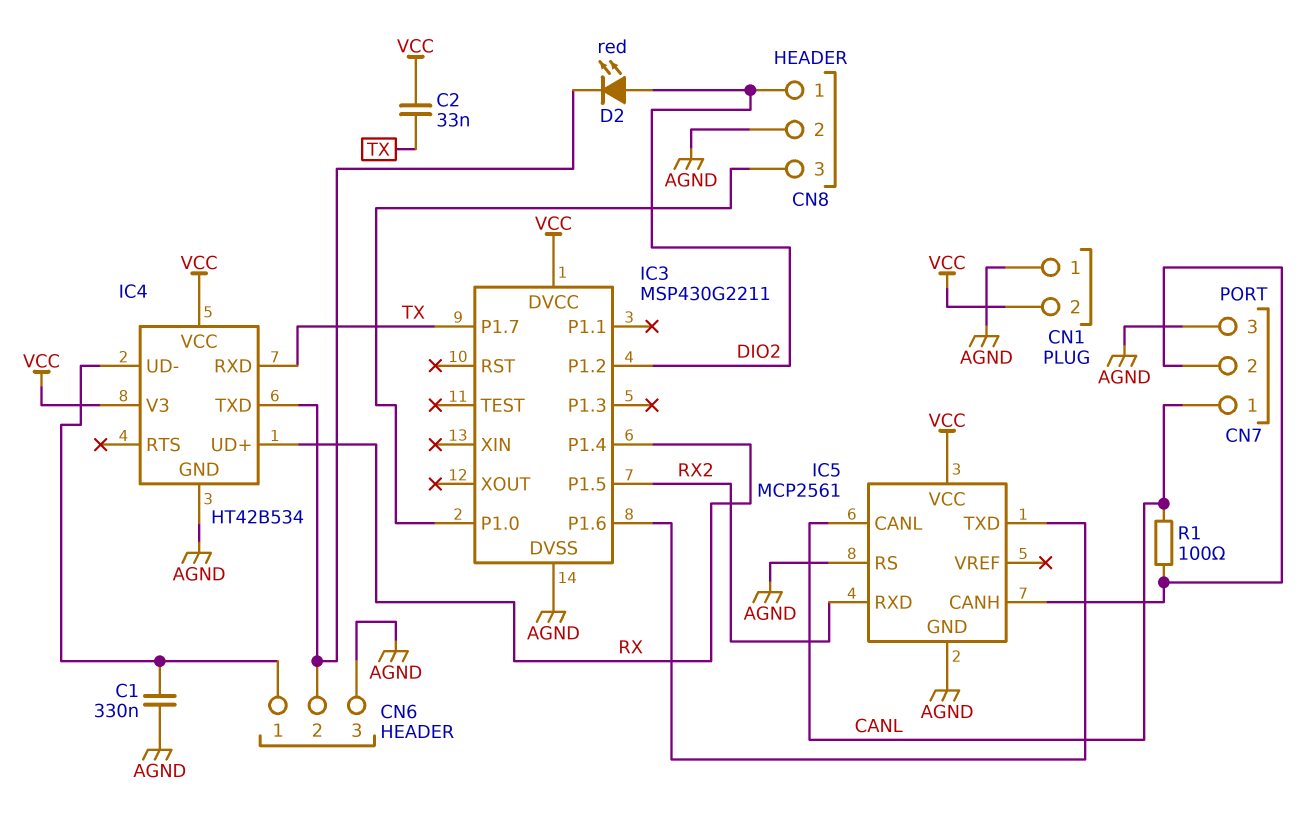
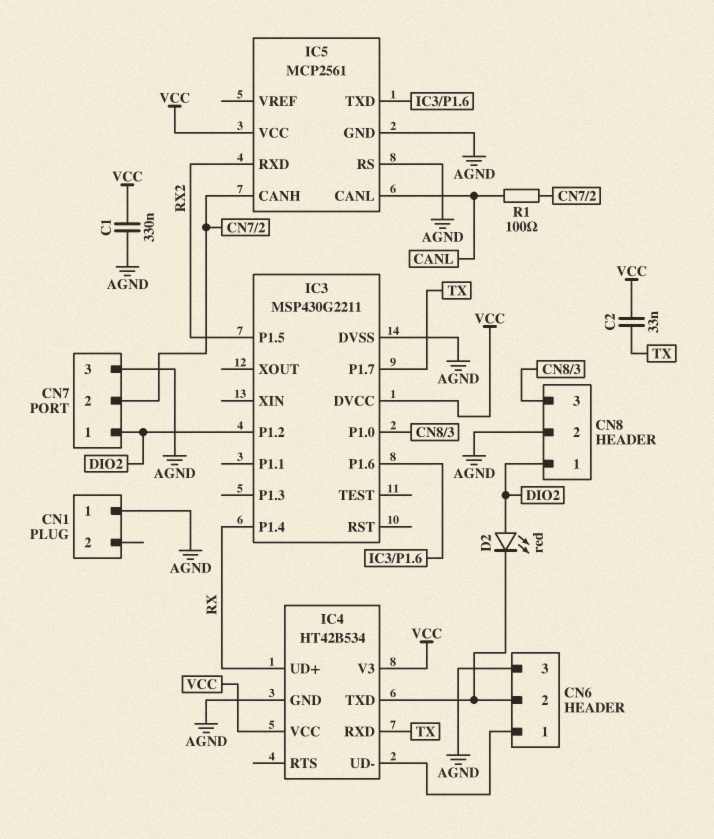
C1: 330nF (AGND, CN6/1) -> 330nF (AGND, VCC)
CN1 pin 2: VCC -> none
CN7 pin 1: CANL -> DIO2

